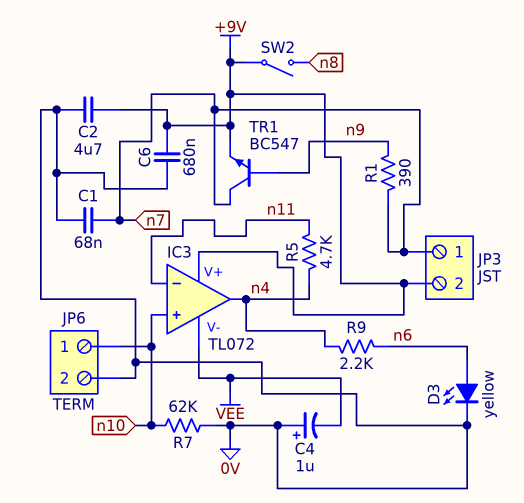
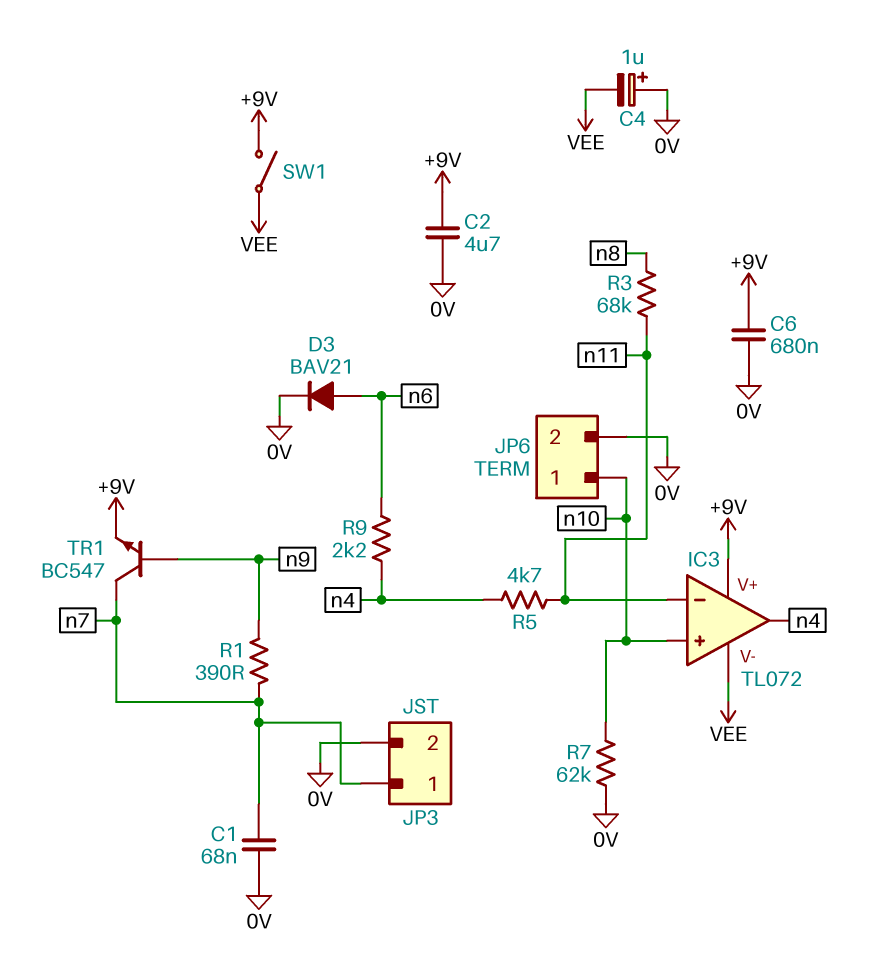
D3: LED yellow (A n6, K 0V) -> diode BAV21 (A n6, K 0V)
JP3 pin 2: +9V -> 0V
R3: none -> 68k (n8, n11)
SW1: none -> switch (+9V, VEE)
SW2: switch (+9V, n8) -> none

